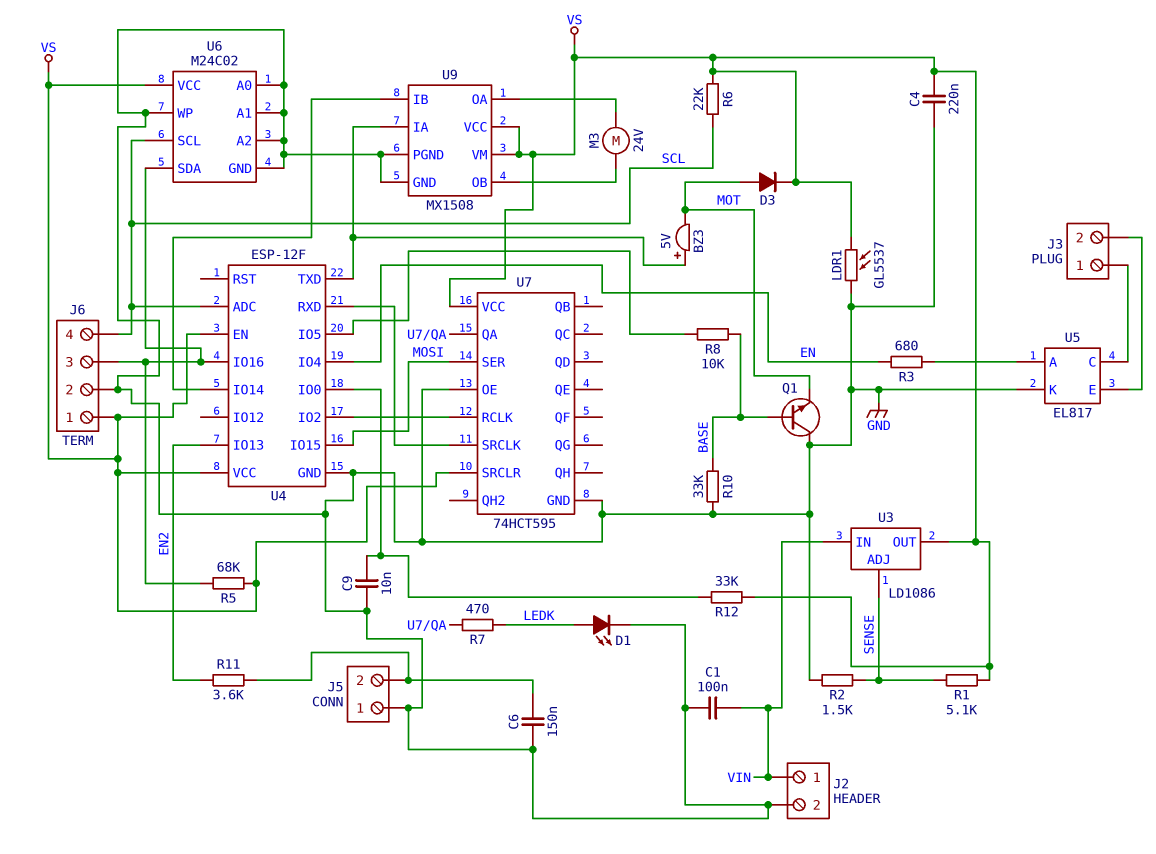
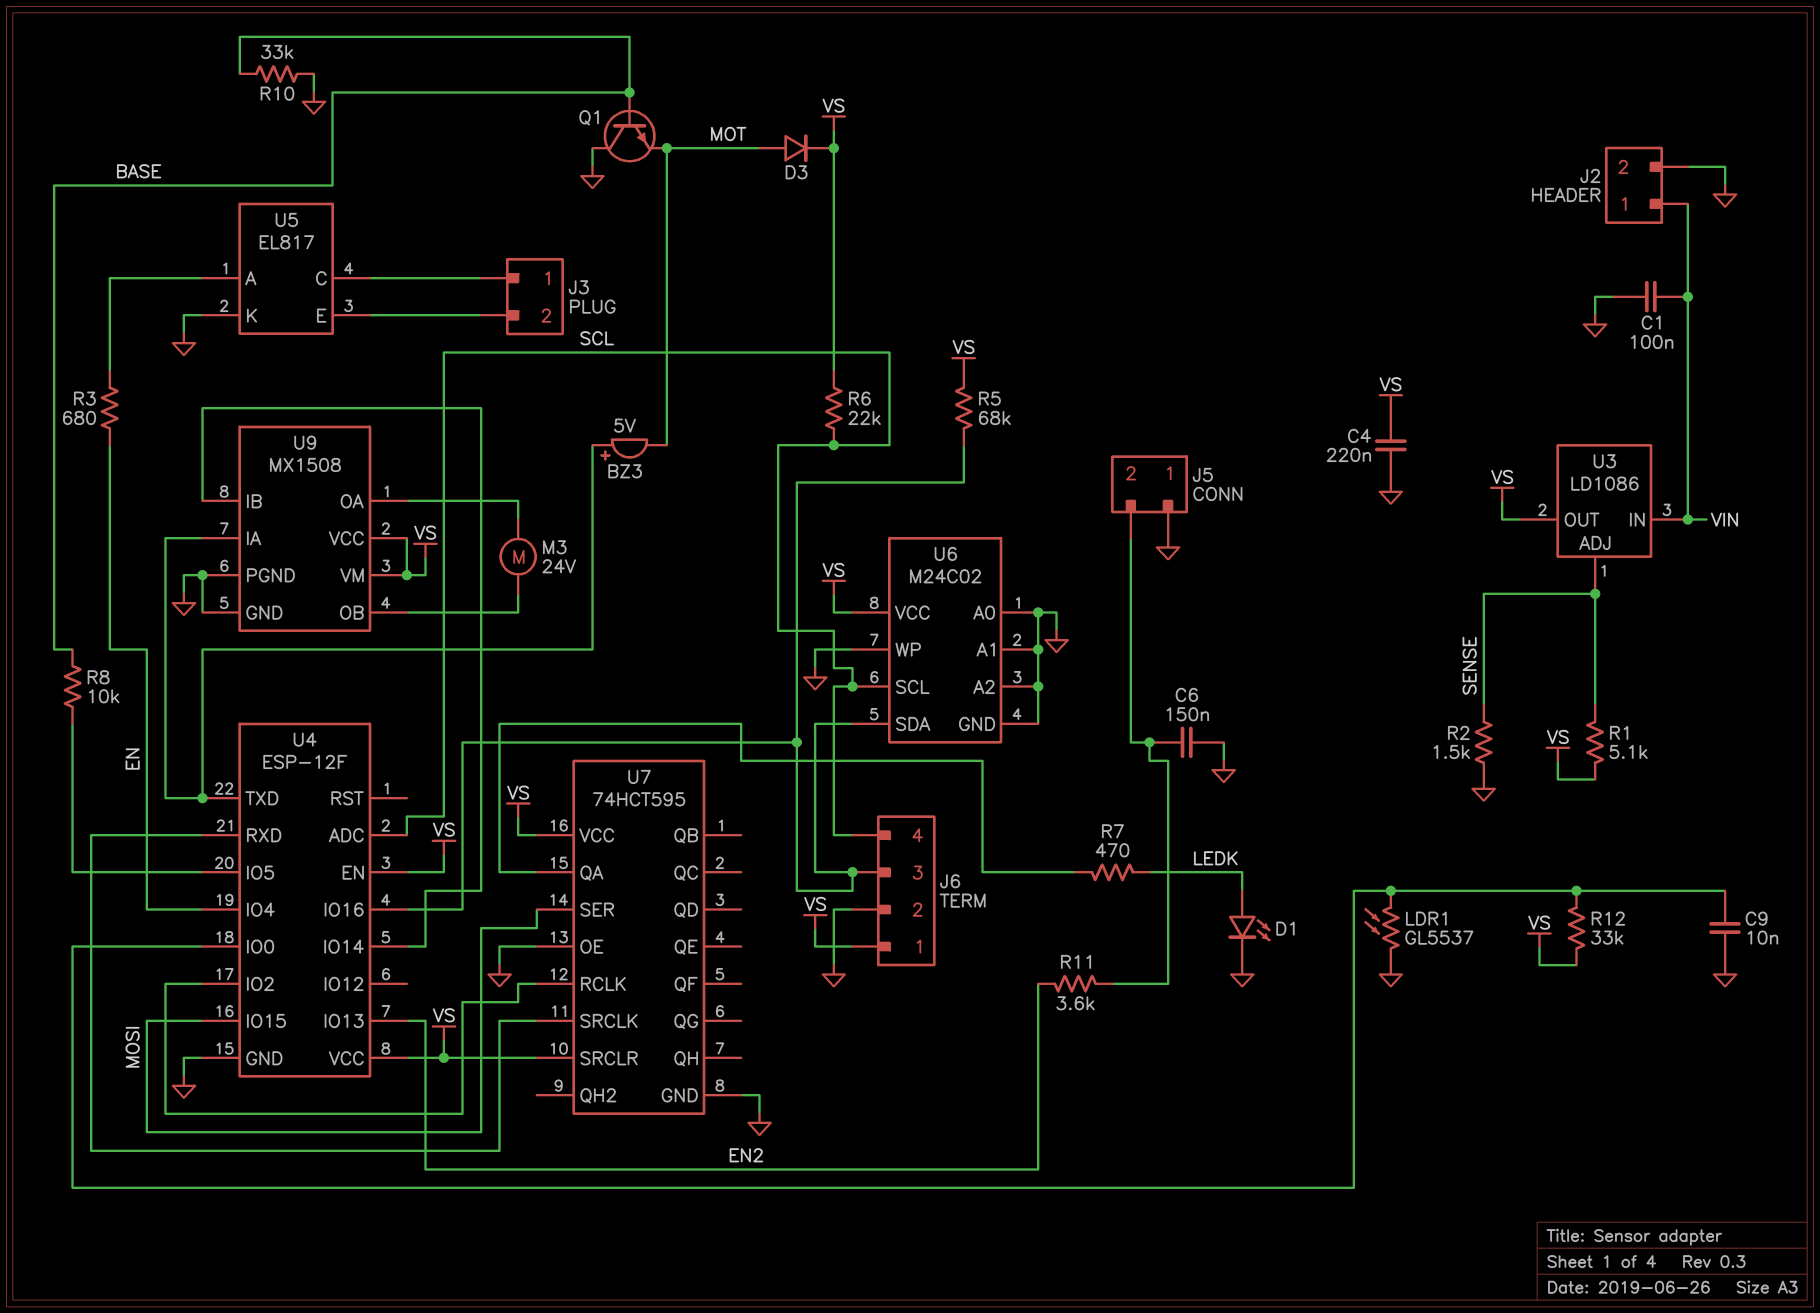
LDR1: GL5537 (GND, VS) -> GL5537 (GND, U4/IO0)

